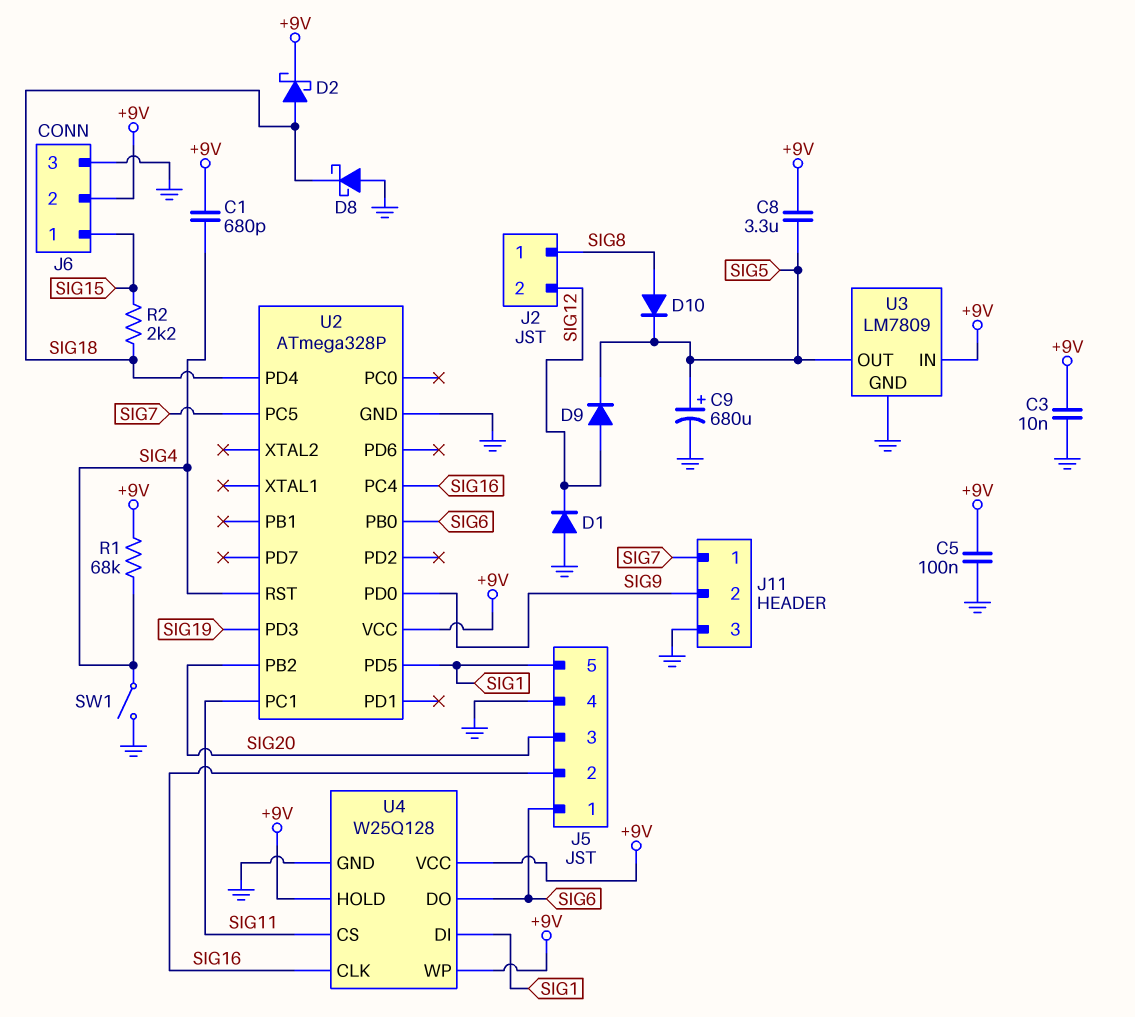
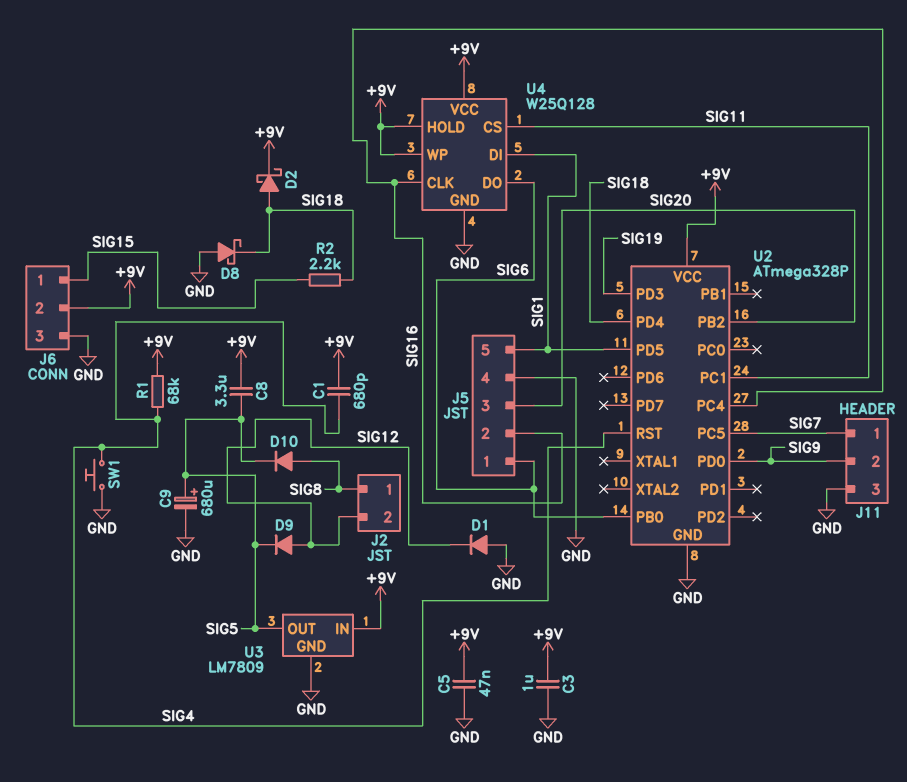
C3: 10nF (+9V, GND) -> 1uF (+9V, GND)
C5: 100nF (+9V, GND) -> 47nF (+9V, GND)
SW1: switch (GND, SIG4) -> button (GND, SIG4)

